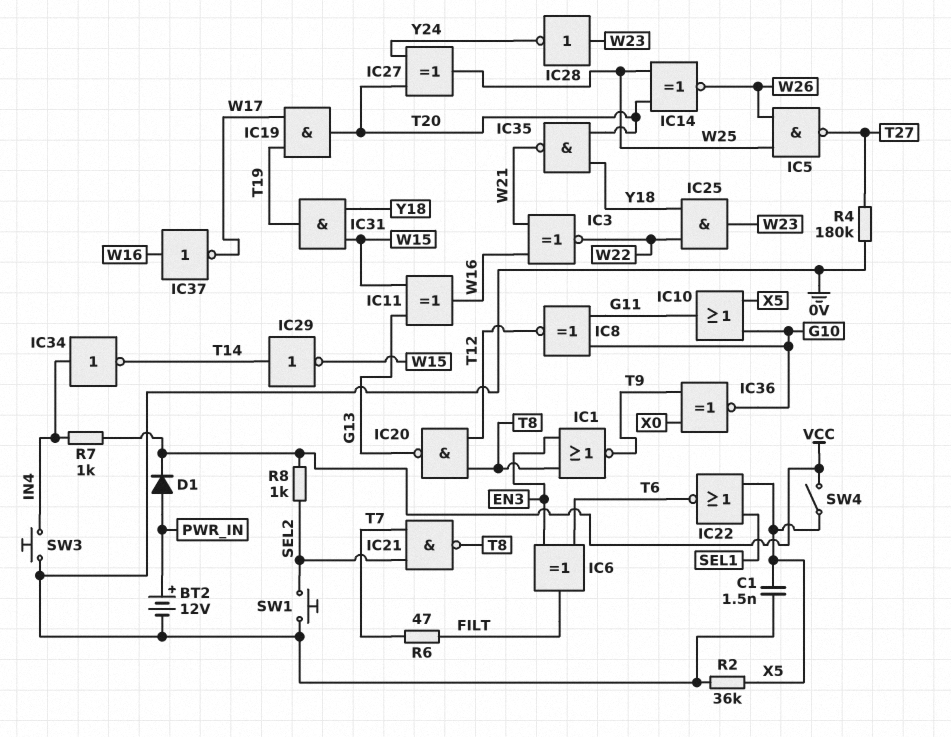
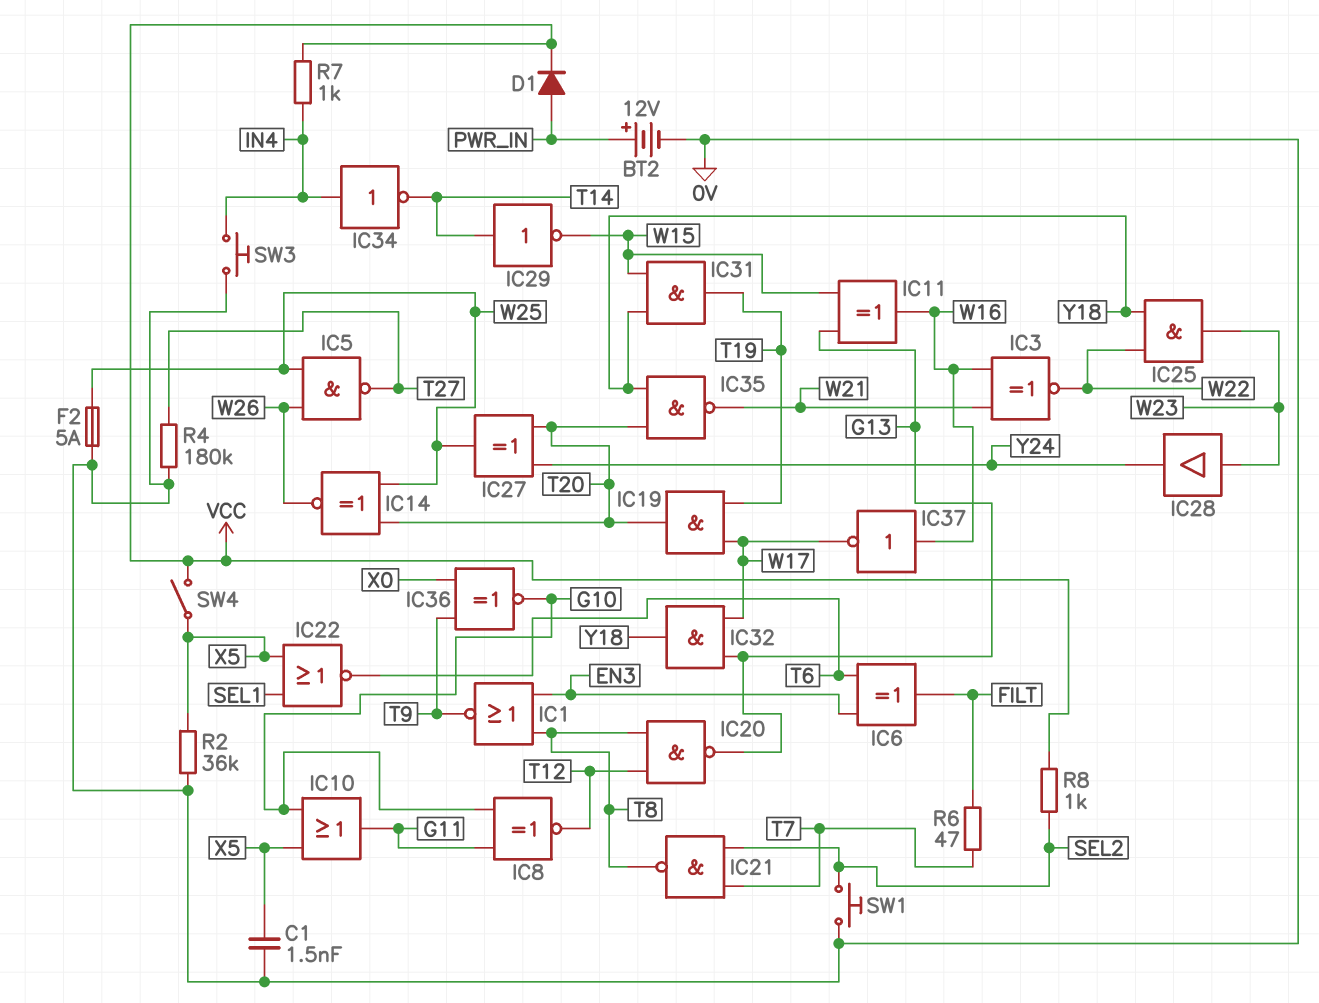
F2: none -> 5A (0V, W25)
IC28: NOT (in W23, out Y24) -> buffer (in W23, out Y24)
IC32: none -> AND (in G13, in W17, out Y18)

